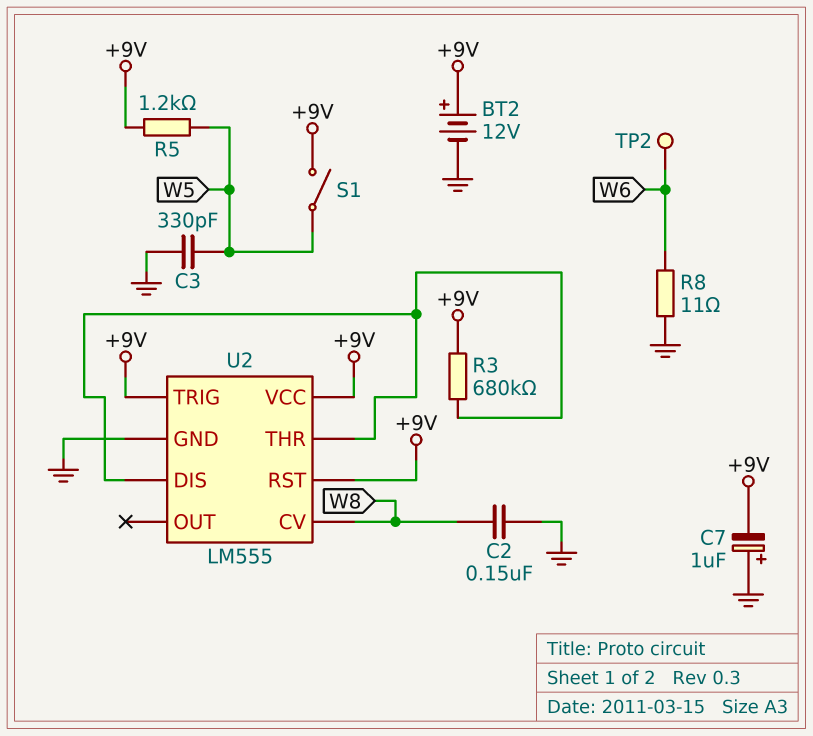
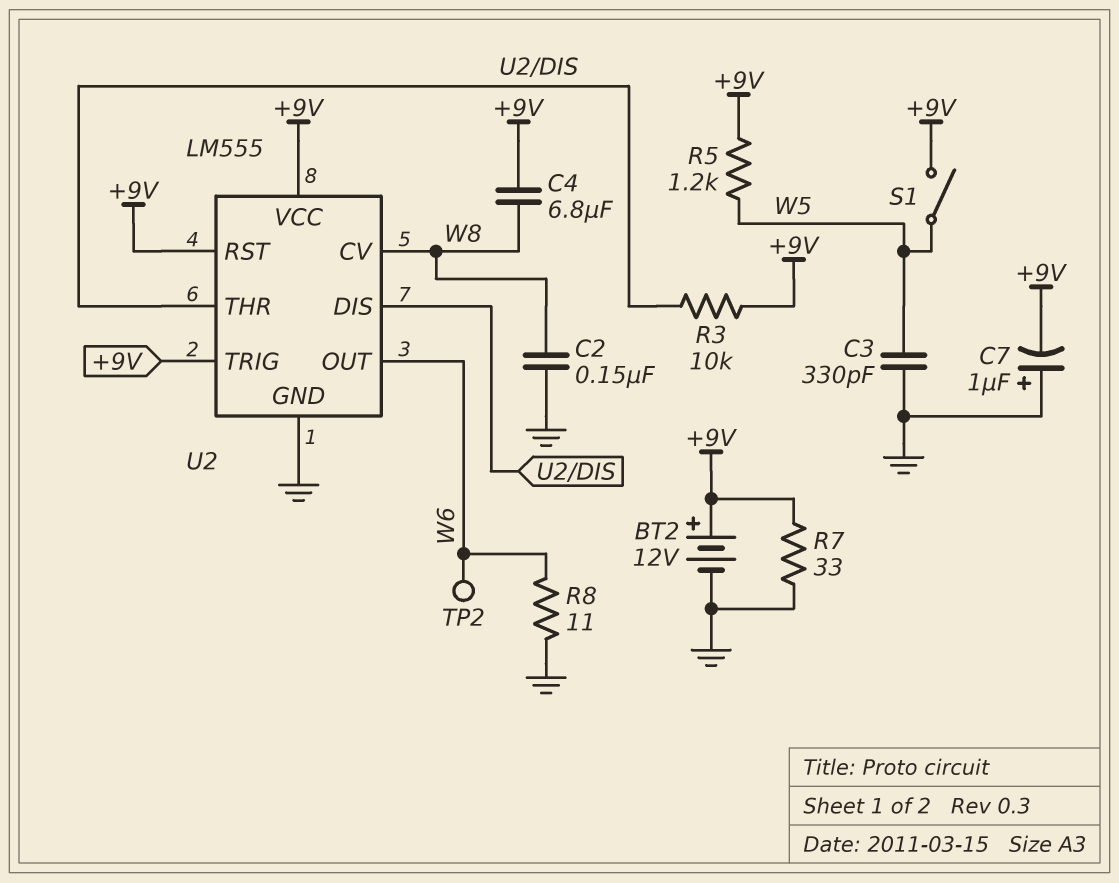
C4: none -> 6.8uF (+9V, W8)
R3: 680k (+9V, U2/DIS) -> 10k (+9V, U2/DIS)
R7: none -> 33 (+9V, GND)
U2 pin OUT: none -> W6

